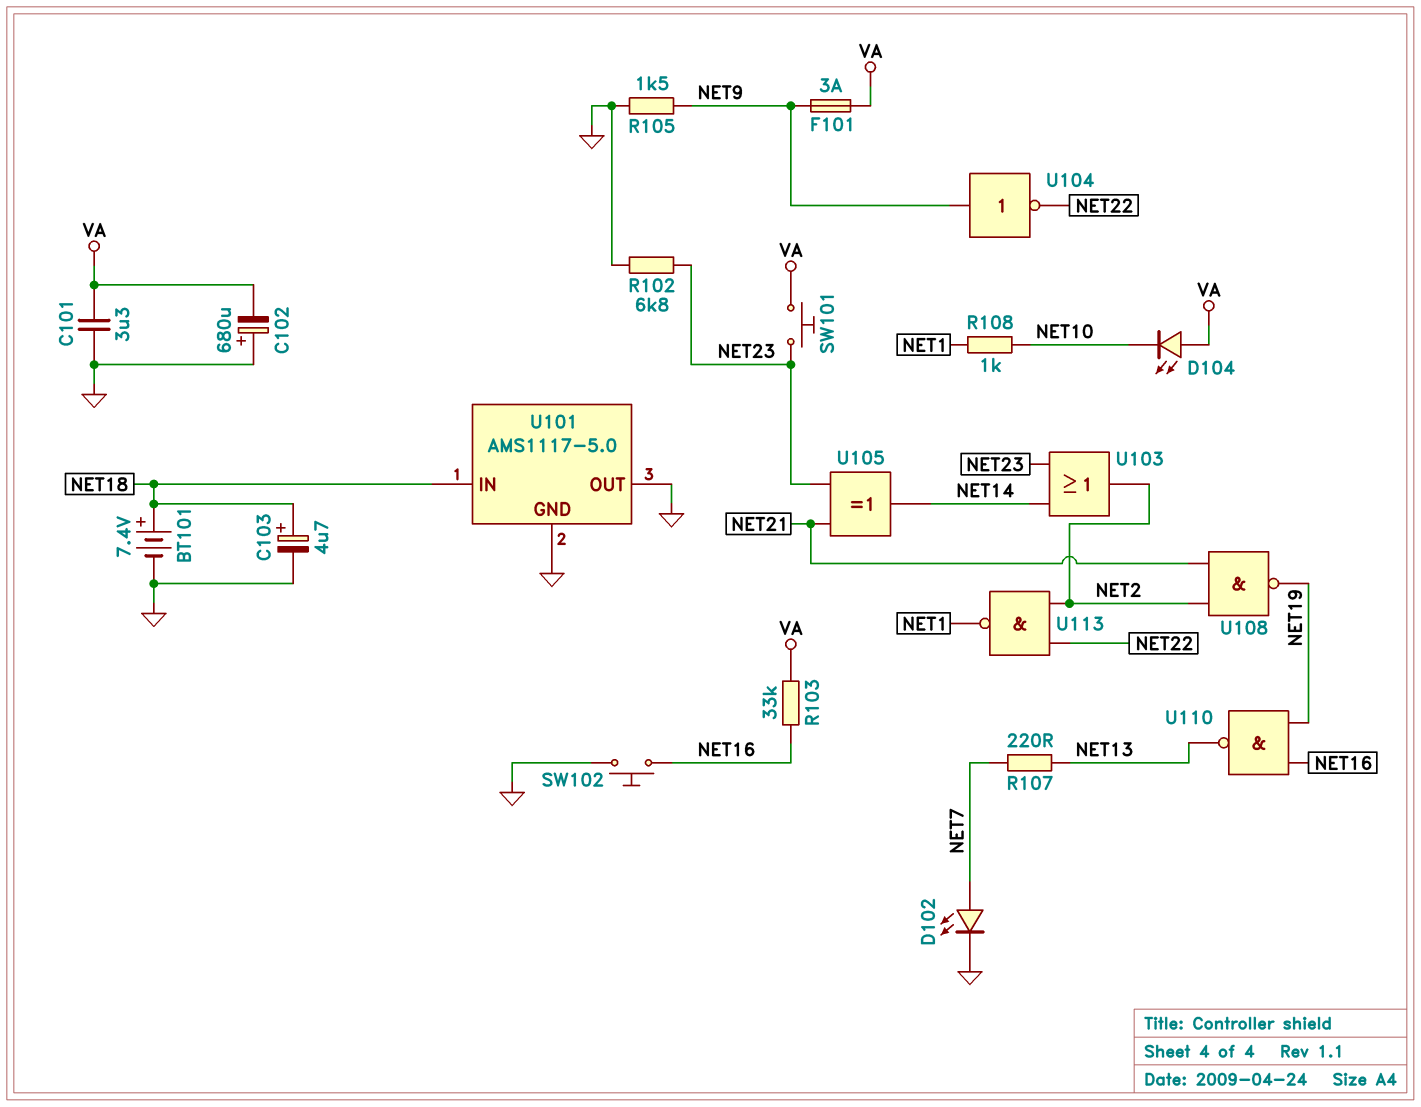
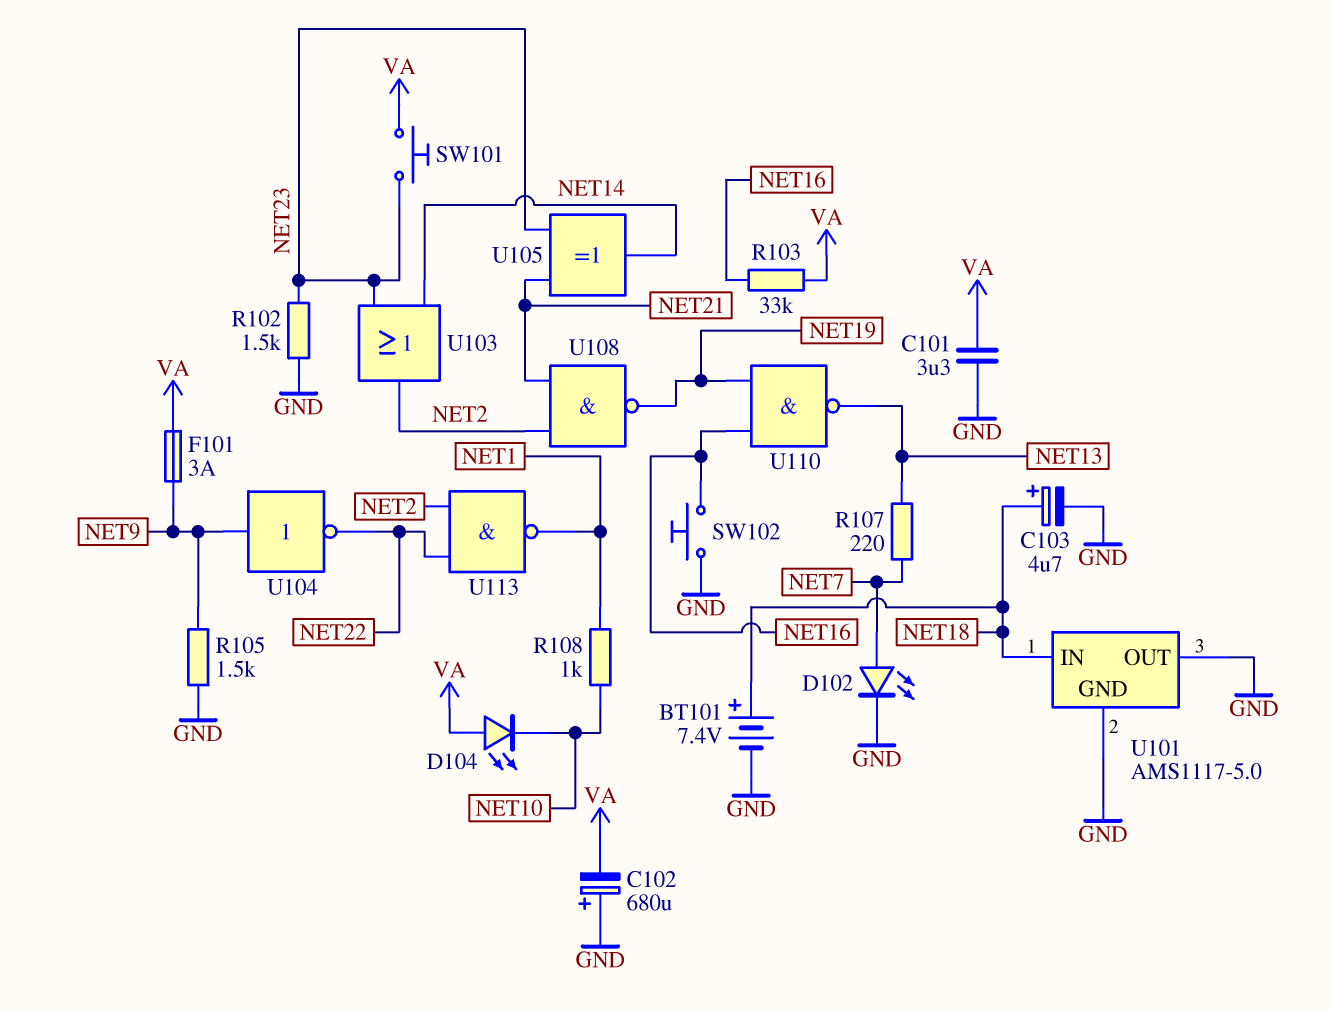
R102: 6.8k (GND, NET23) -> 1.5k (GND, NET23)

